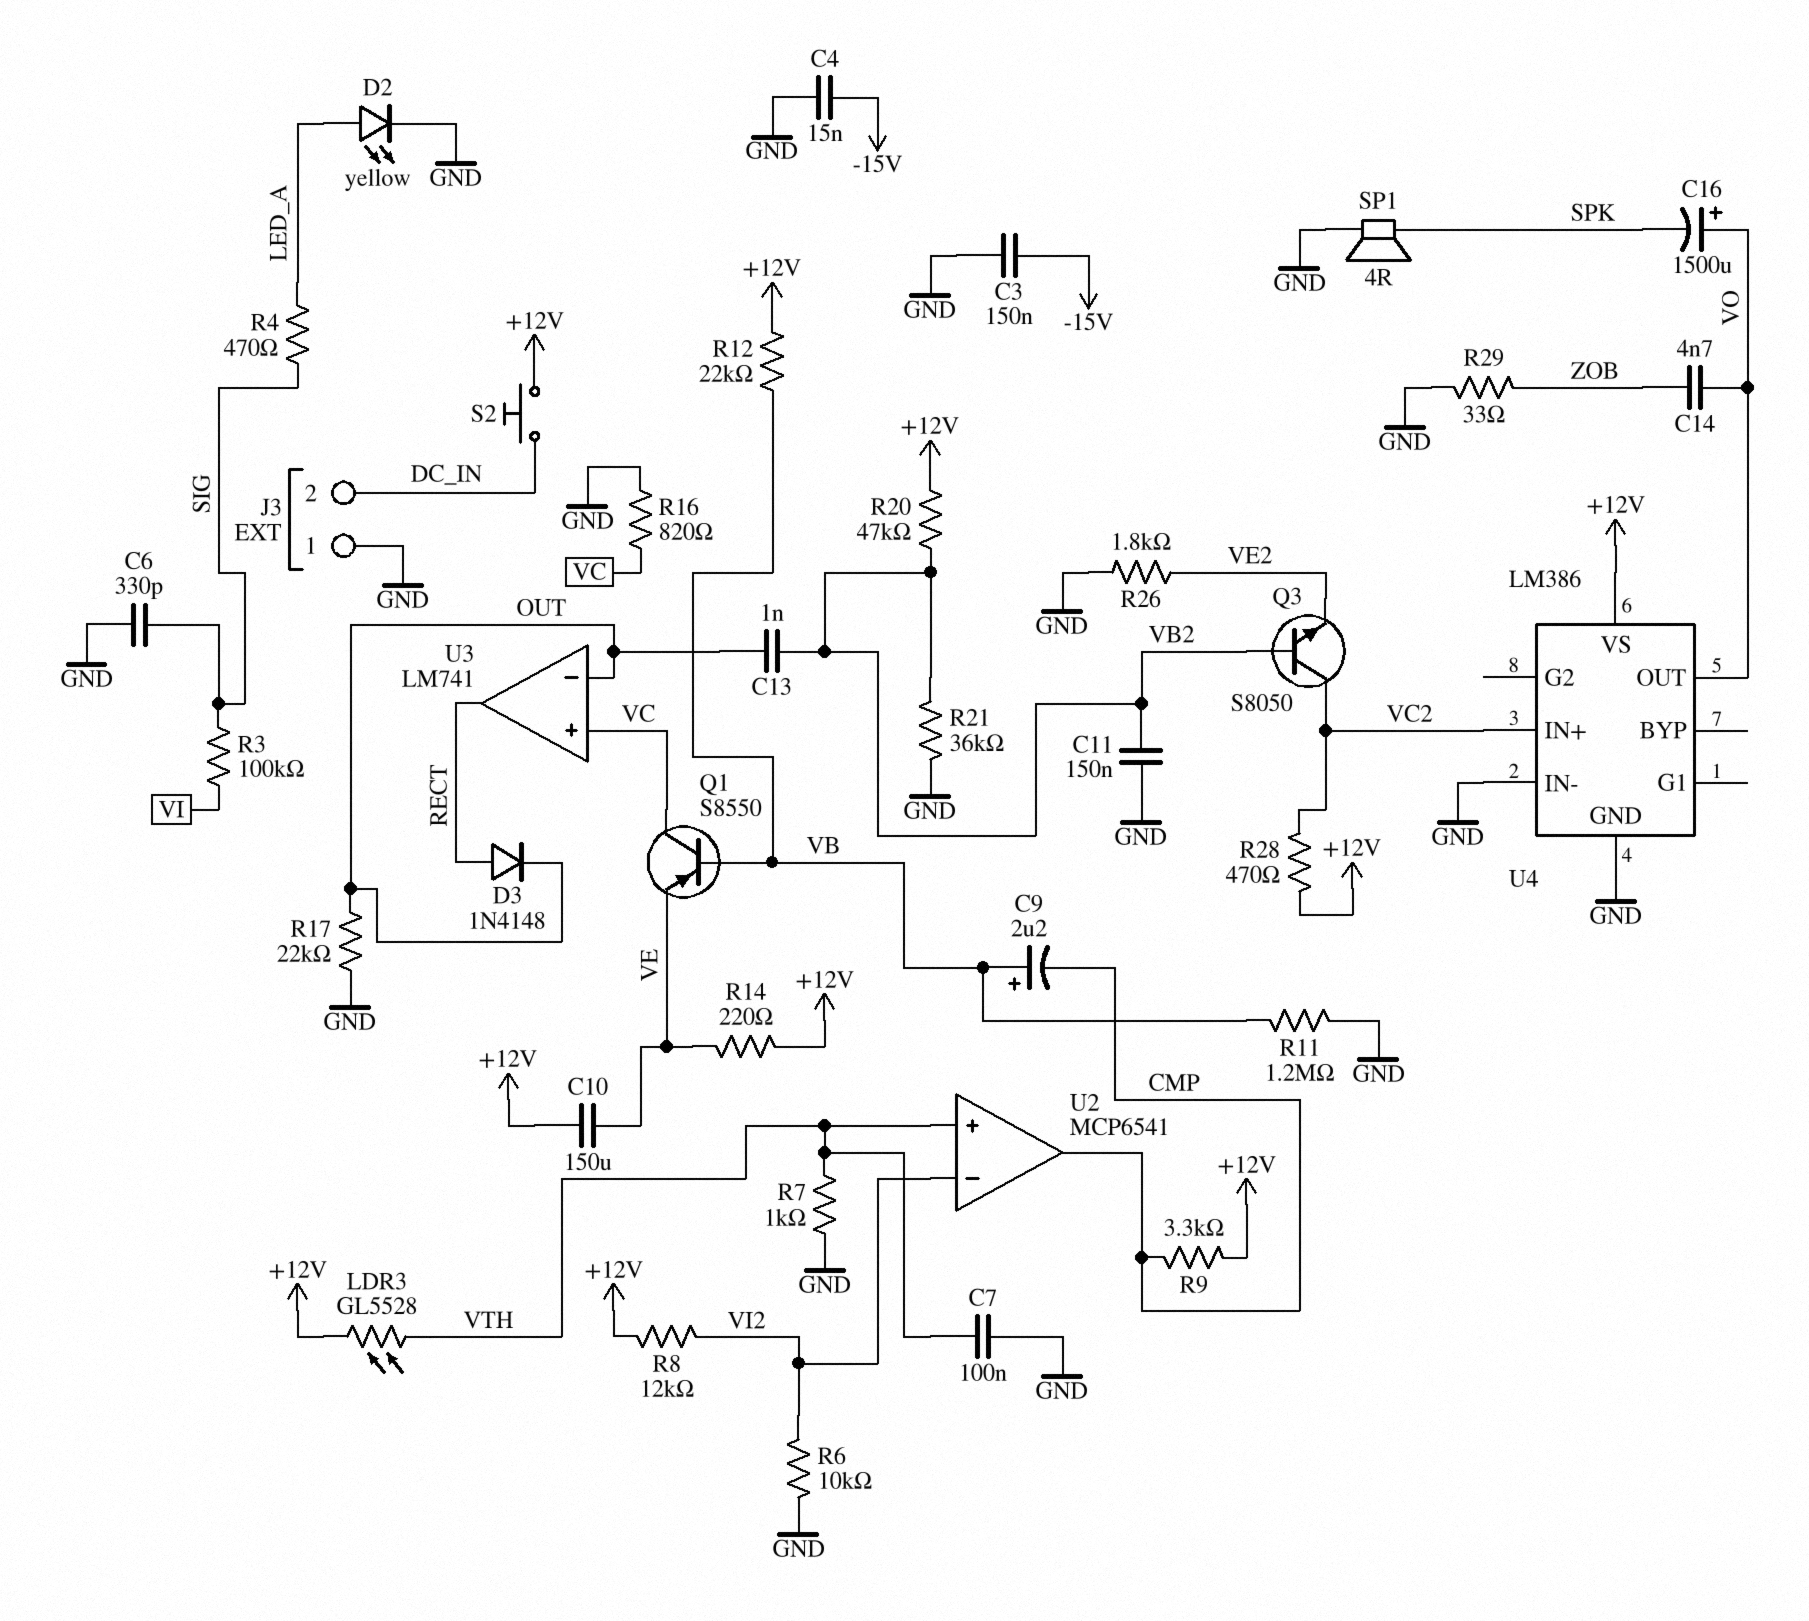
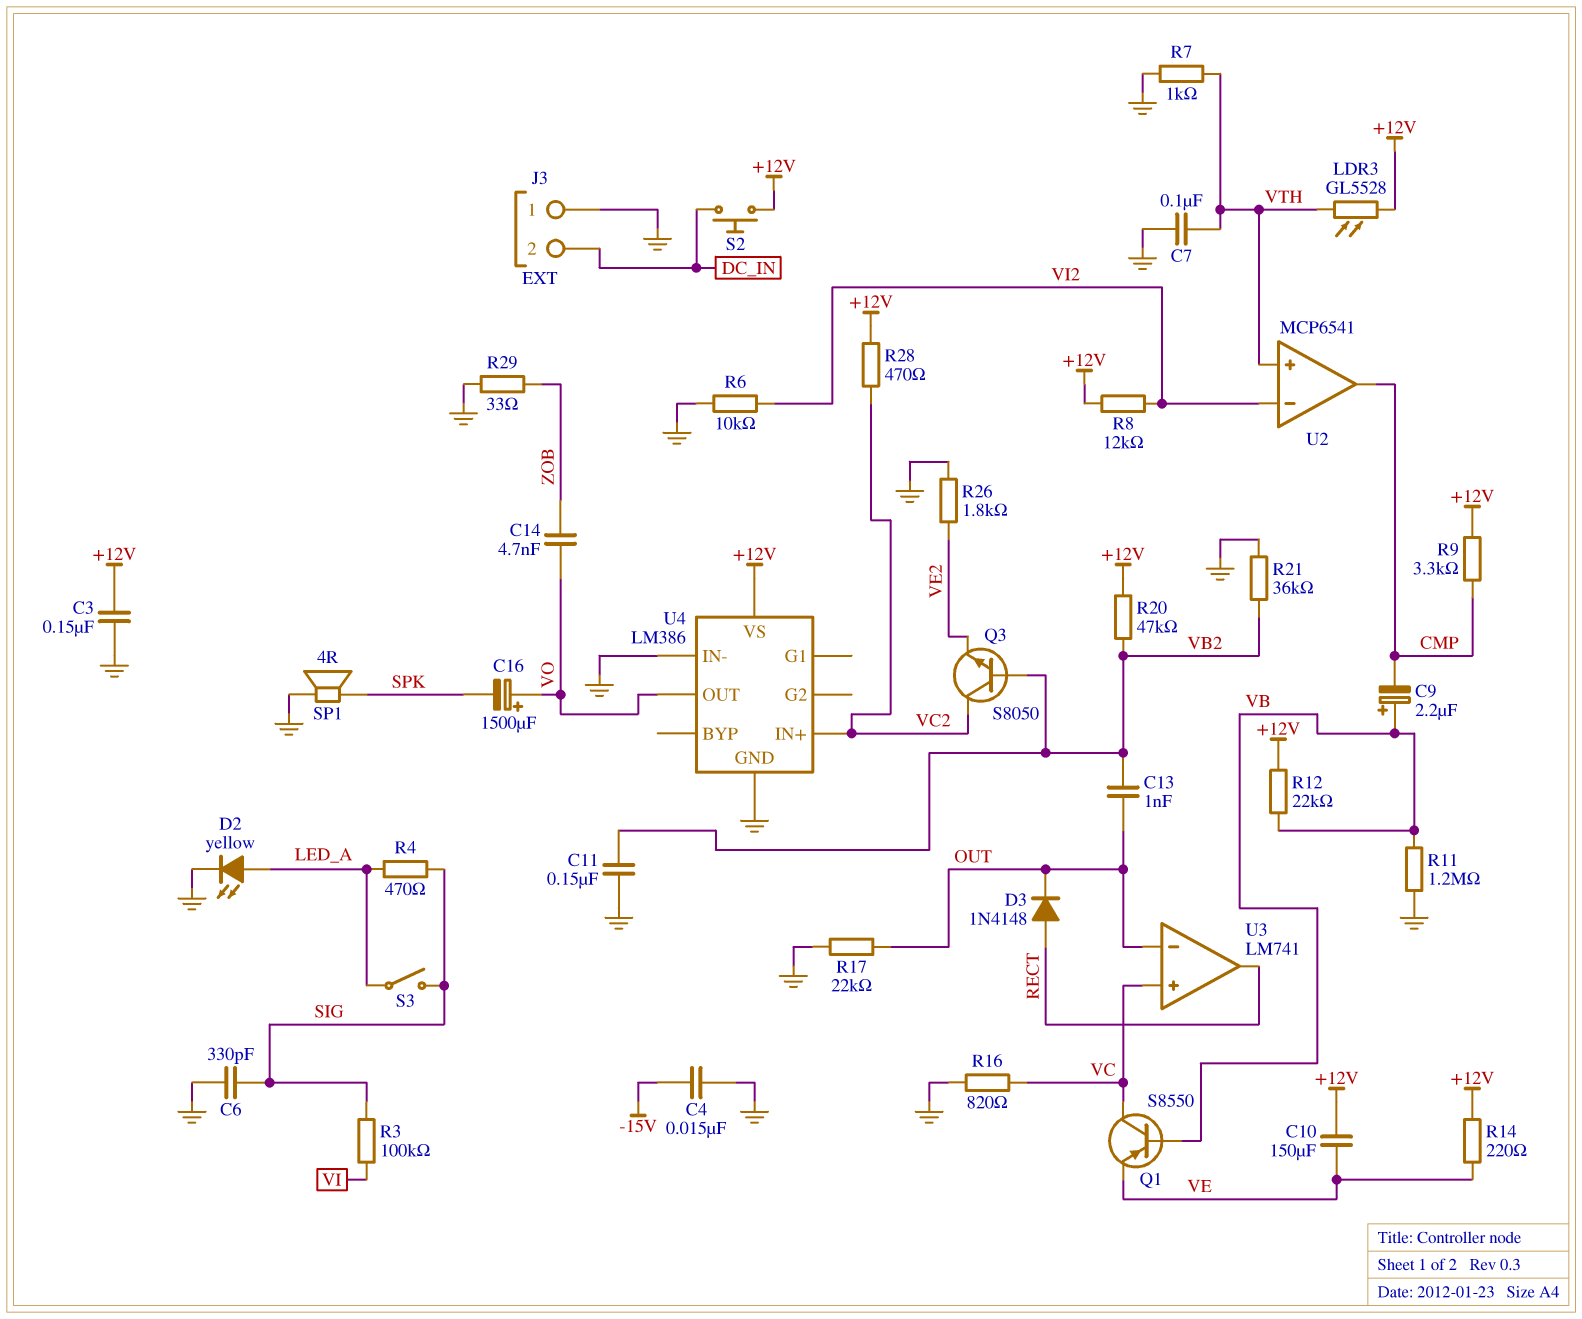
C3: 150nF (-15V, GND) -> 150nF (+12V, GND)
S3: none -> switch (LED_A, SIG)

